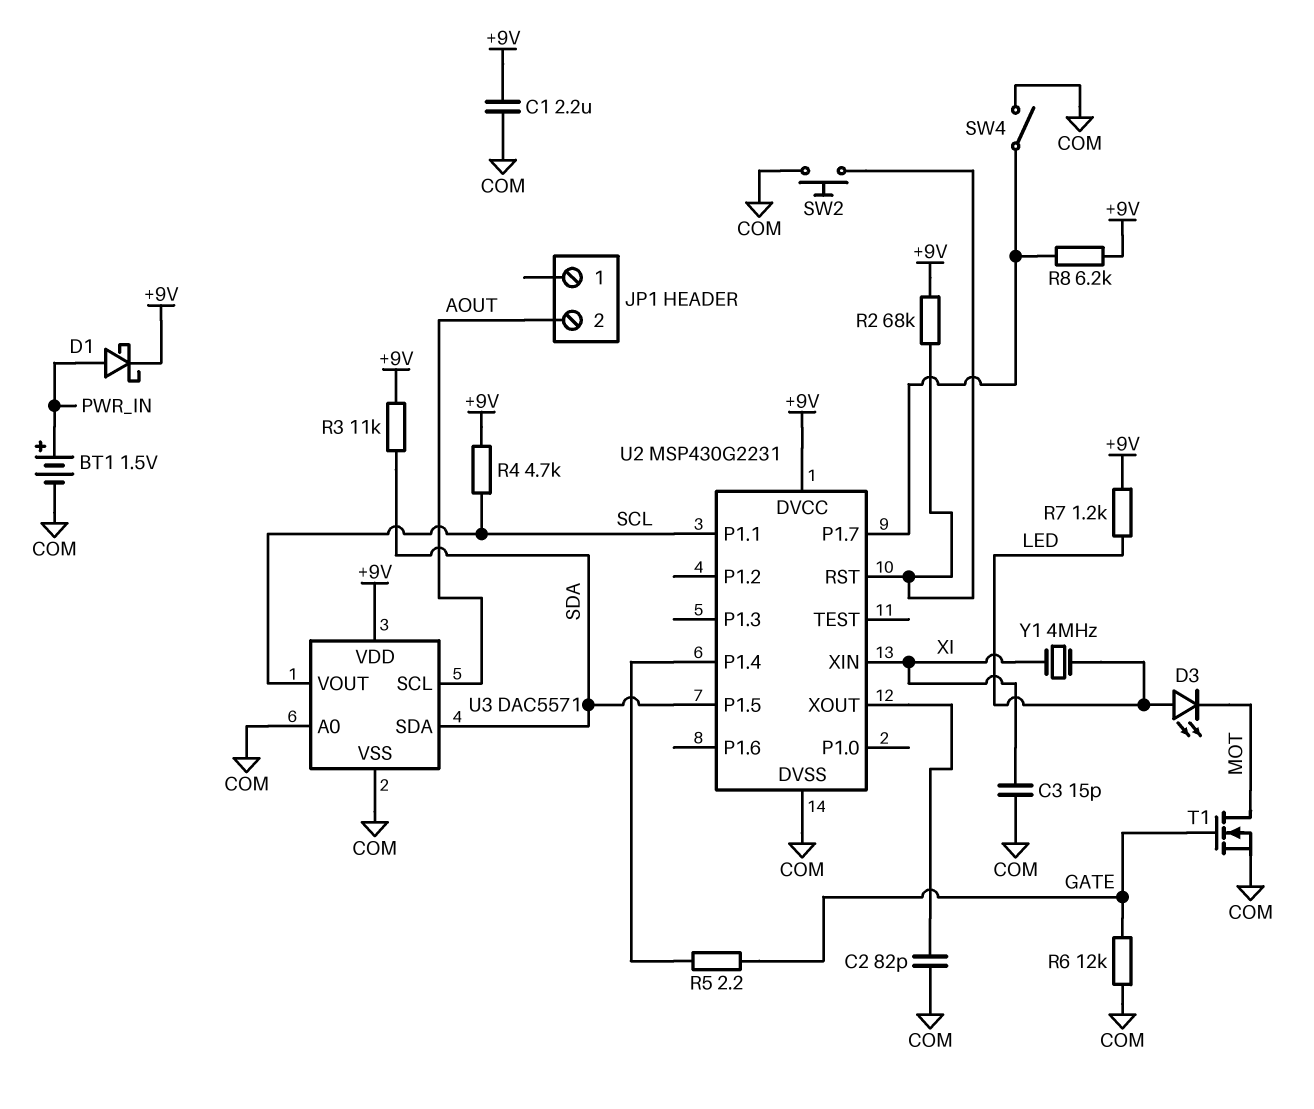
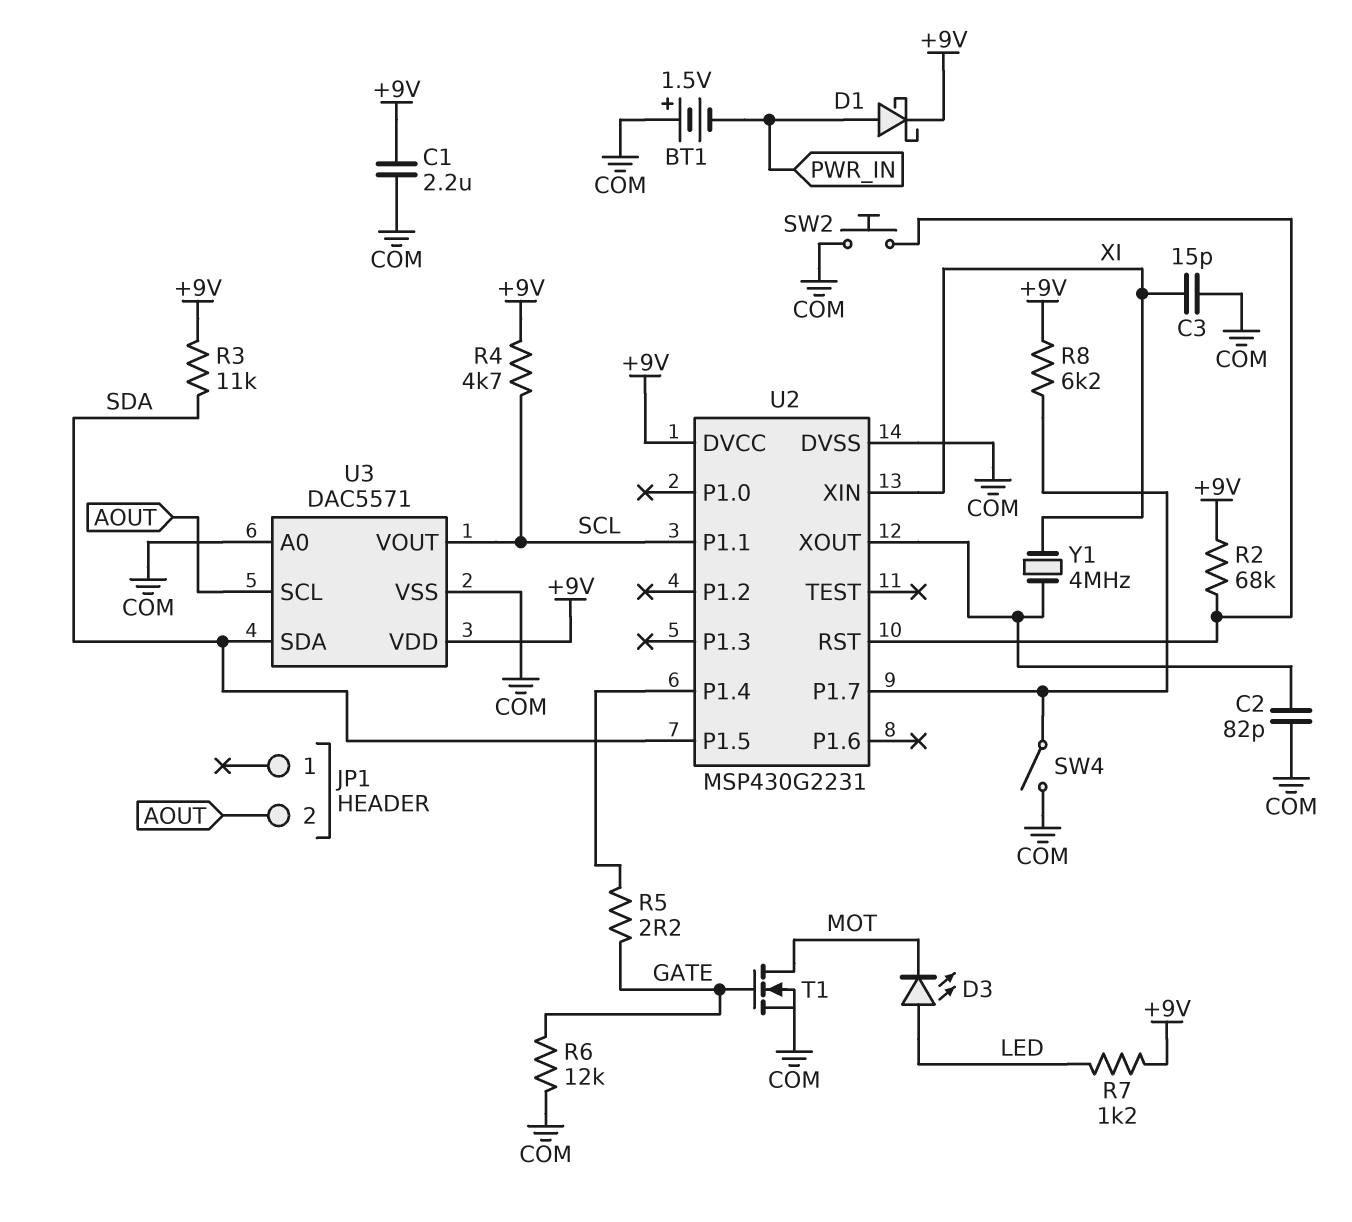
BT1: 1.5V (plus PWR_IN, minus COM) -> 1.5V (plus COM, minus PWR_IN)
Y1: 4MHz (LED, XI) -> 4MHz (U2/XOUT, XI)

